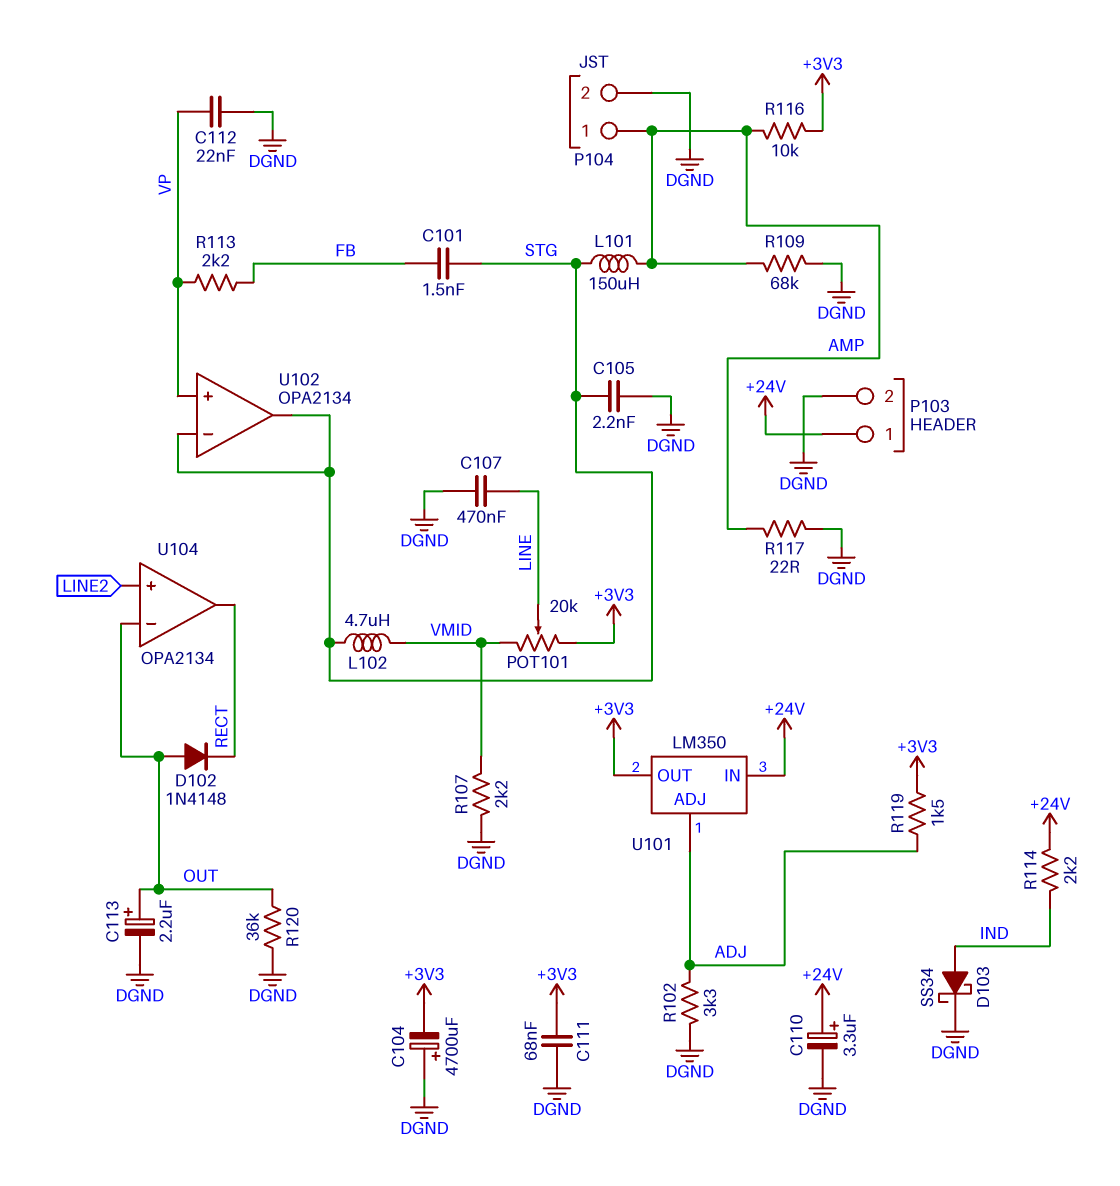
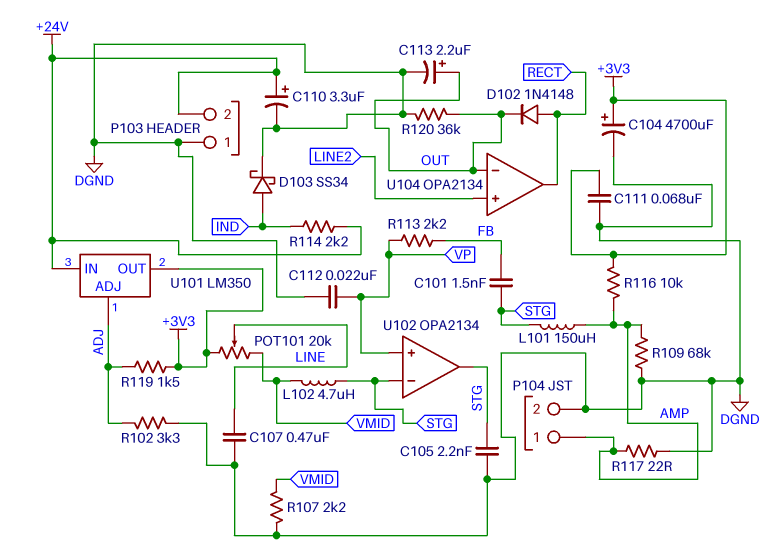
C104: 4700uF (plus DGND, minus +3V3) -> 4700uF (plus +3V3, minus DGND)
D102: diode 1N4148 (A OUT, K RECT) -> diode 1N4148 (A RECT, K OUT)
P103 pin 1: +24V -> DGND
P103 pin 2: DGND -> +24V

